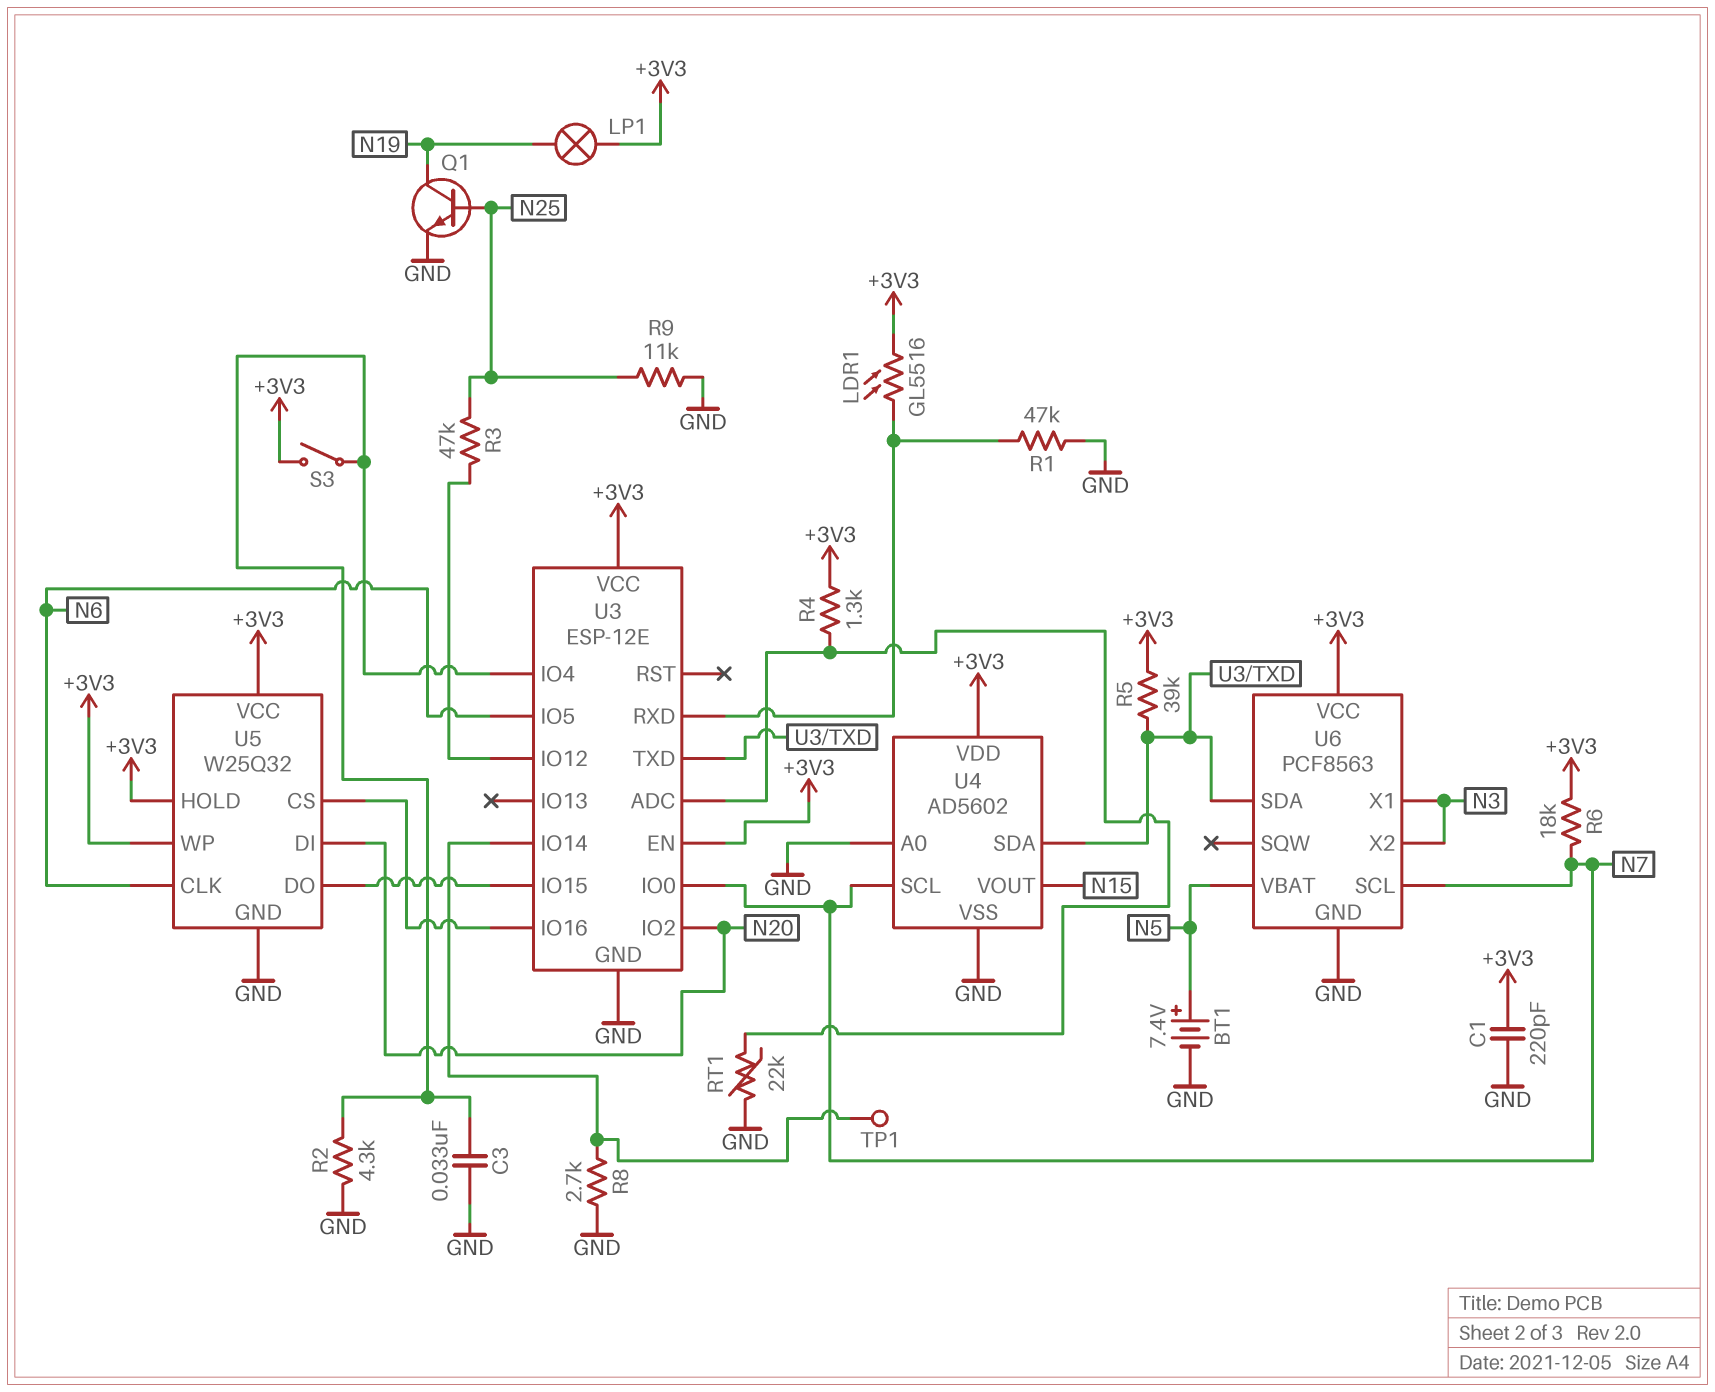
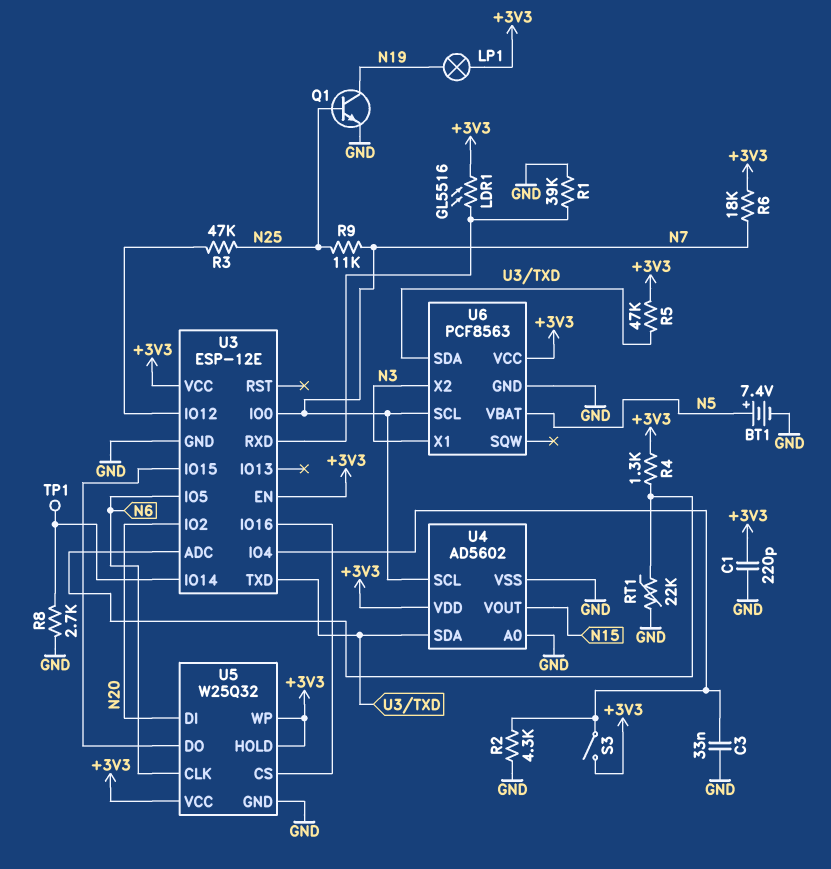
R1: 47k (GND, U3/RXD) -> 39k (GND, U3/RXD)
R5: 39k (+3V3, U3/TXD) -> 47k (+3V3, U3/TXD)
R9: 11k (GND, N25) -> 11k (N7, N25)

